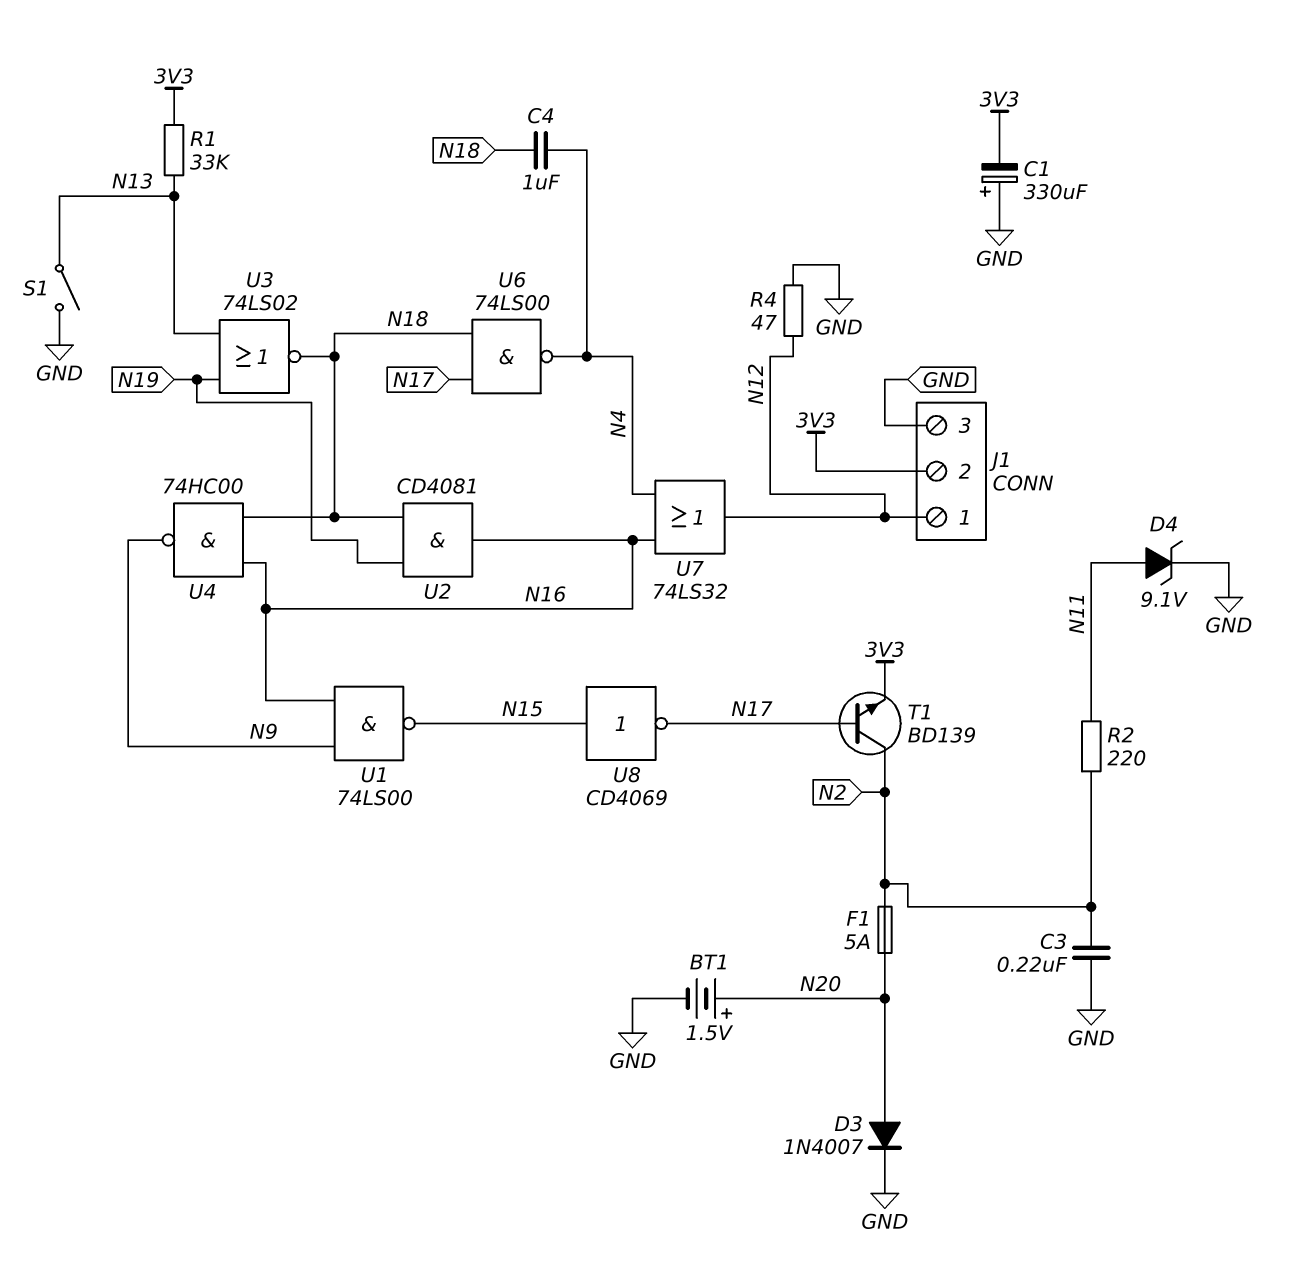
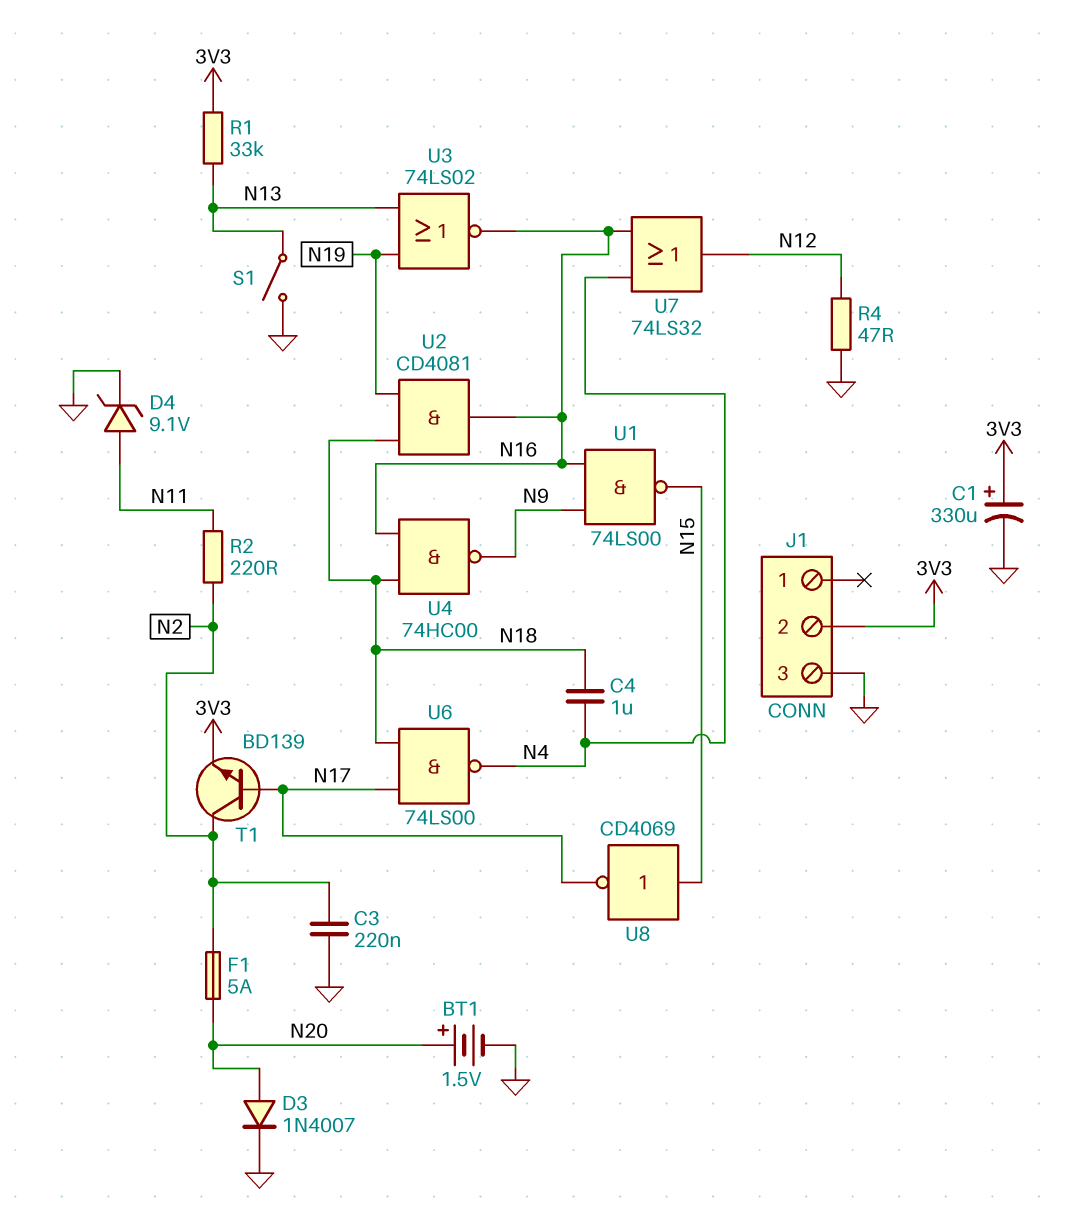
C1: 330uF (plus GND, minus 3V3) -> 330uF (plus 3V3, minus GND)
J1 pin 1: N12 -> none
U3: NOR 74LS02 (in N13, in N19, out N18) -> NOR 74LS02 (in N13, in N19, out N16)

